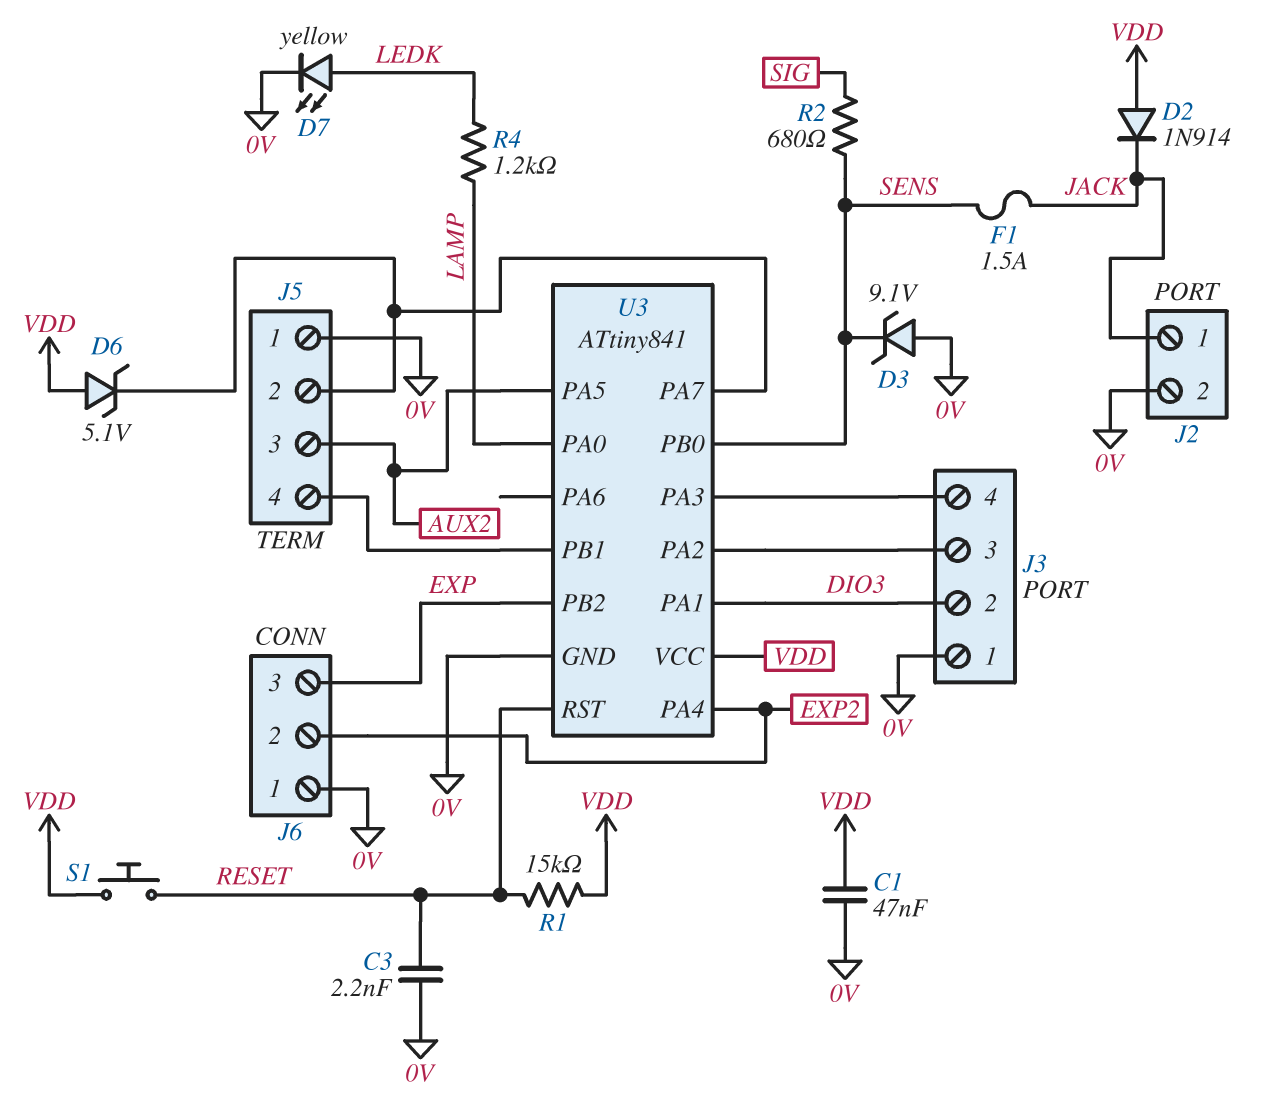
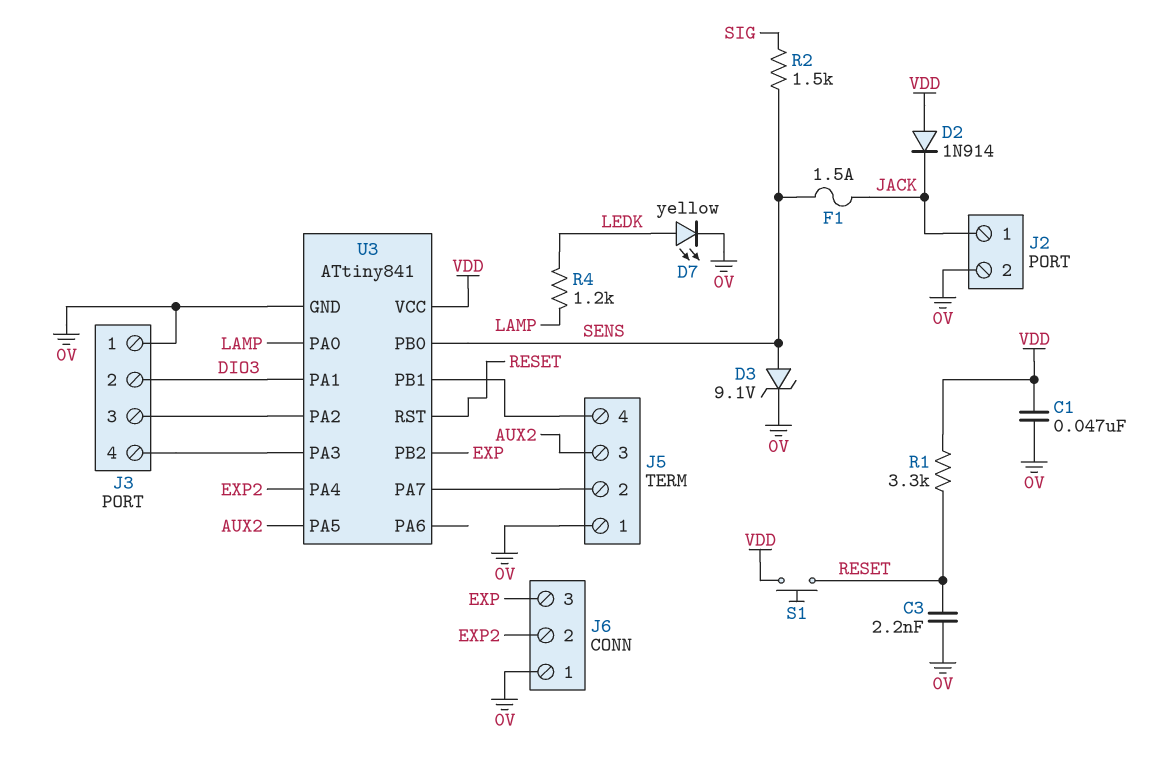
D3: zener 9.1V (A 0V, K SENS) -> zener 9.1V (A SENS, K 0V)
D6: zener 5.1V (A VDD, K J5/2) -> none
R1: 15k (RESET, VDD) -> 3.3k (RESET, VDD)
R2: 680 (SENS, SIG) -> 1.5k (SENS, SIG)

